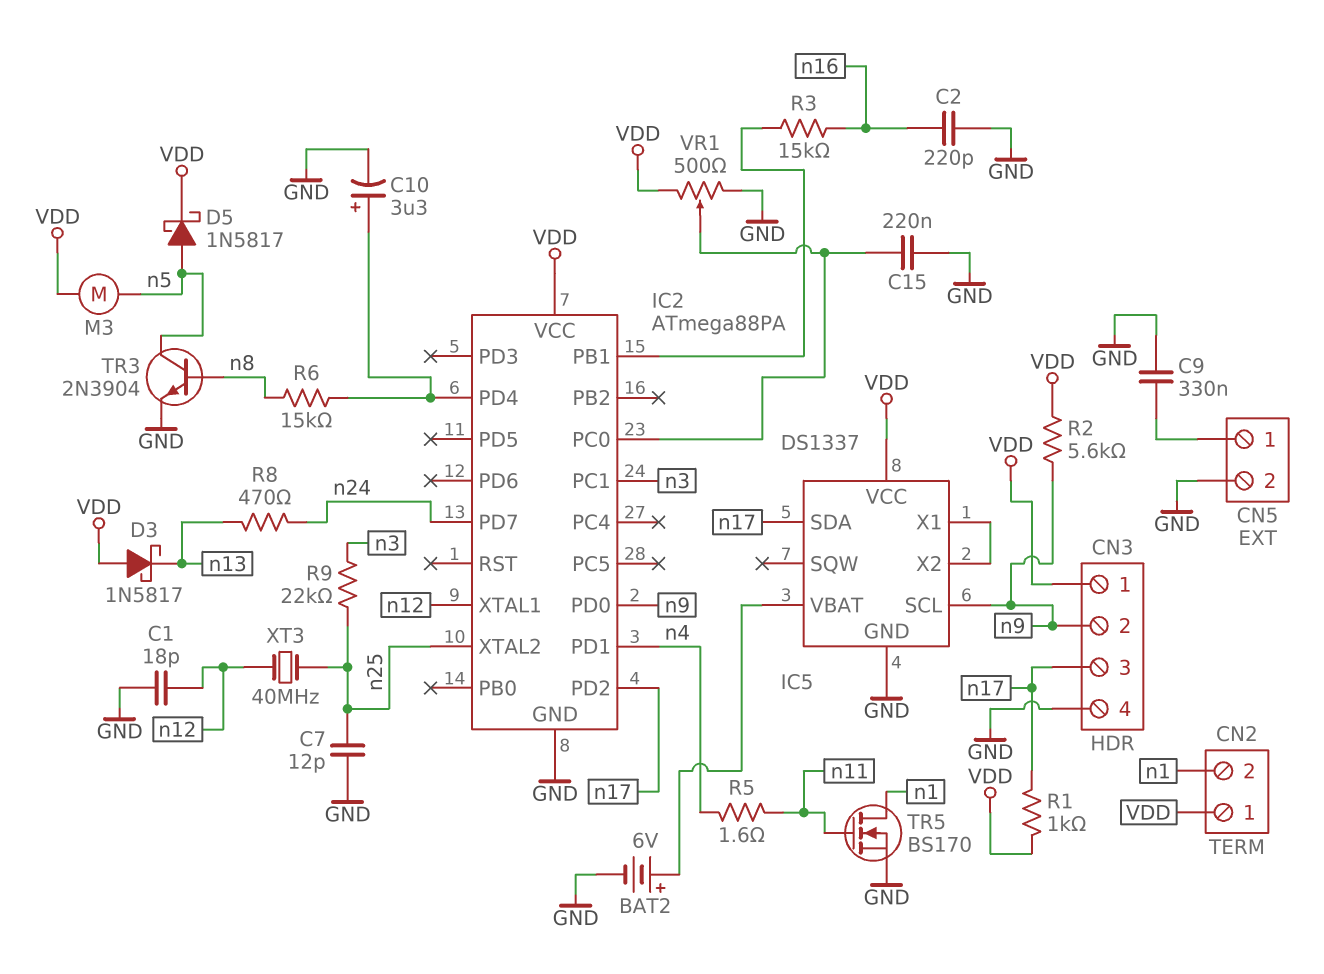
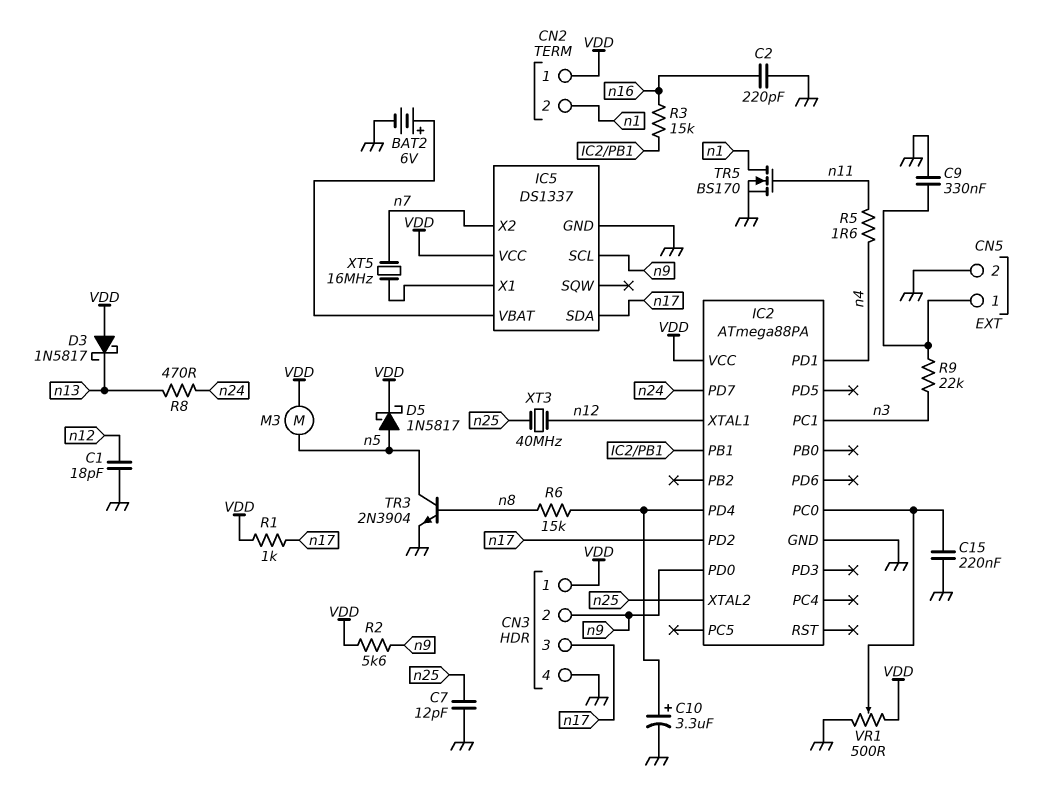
IC5 pin X2: IC5/X1 -> n7
R9: 22k (n3, n25) -> 22k (CN5/1, n3)
XT5: none -> 16MHz (IC5/X1, n7)

